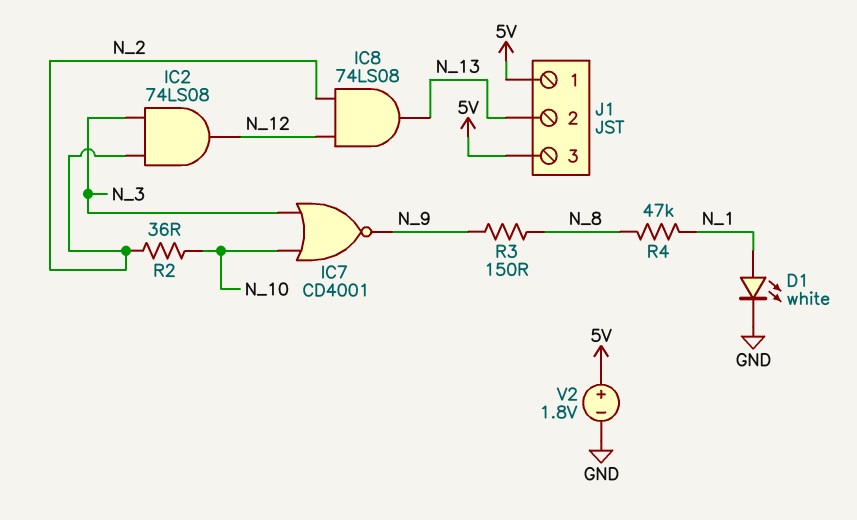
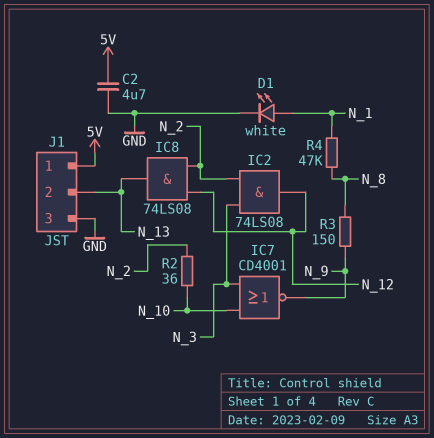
C2: none -> 4.7uF (5V, GND)
J1 pin 3: 5V -> GND
V2: 1.8V (plus 5V, minus GND) -> none

